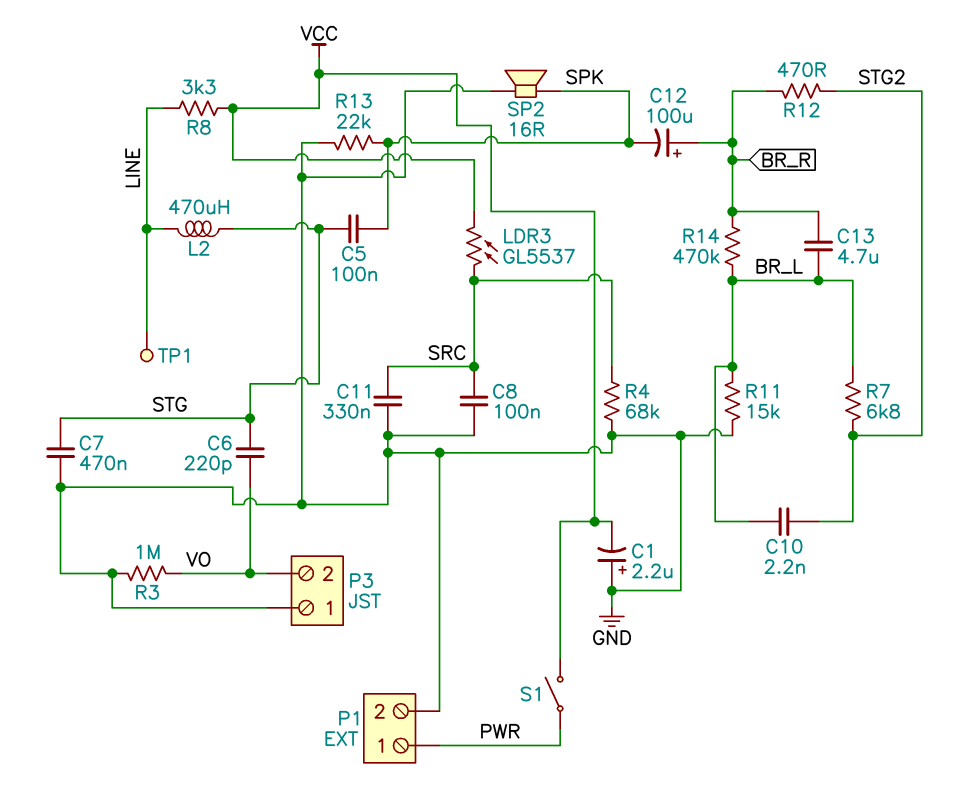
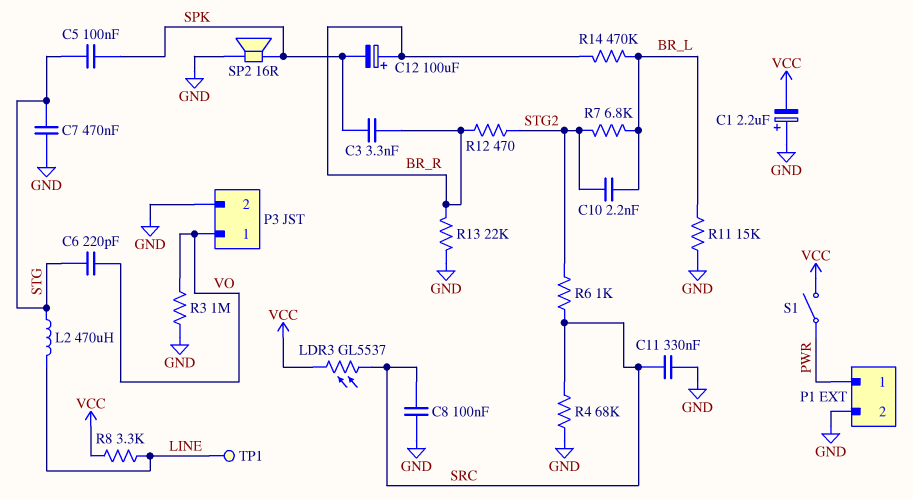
C3: none -> 3.3nF (BR_R, SPK)
C13: 4.7uF (BR_L, BR_R) -> none
P3 pin 1: GND -> VO
P3 pin 2: VO -> GND
R6: none -> 1k (SRC, STG2)
R13: 22k (GND, SPK) -> 22k (BR_R, GND)

